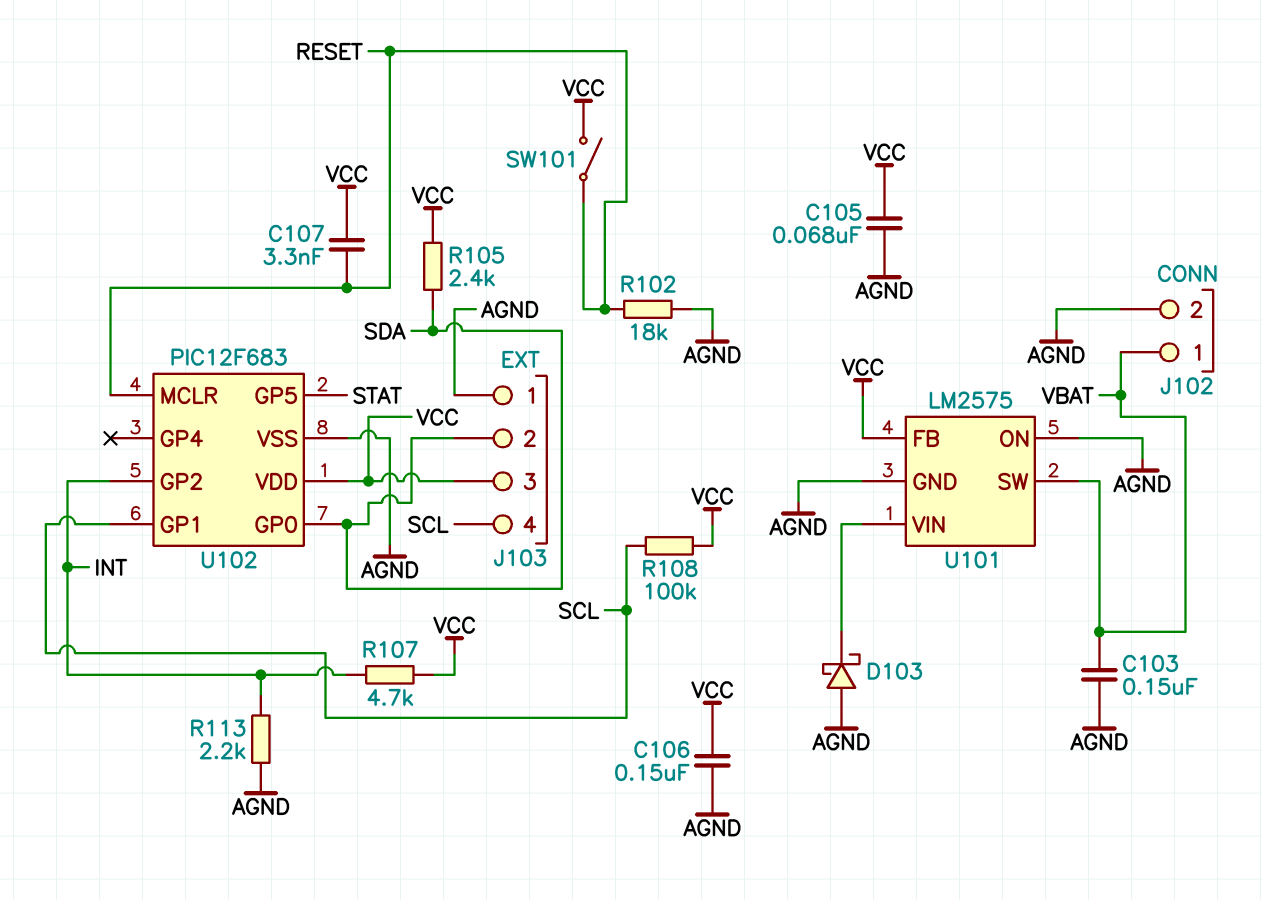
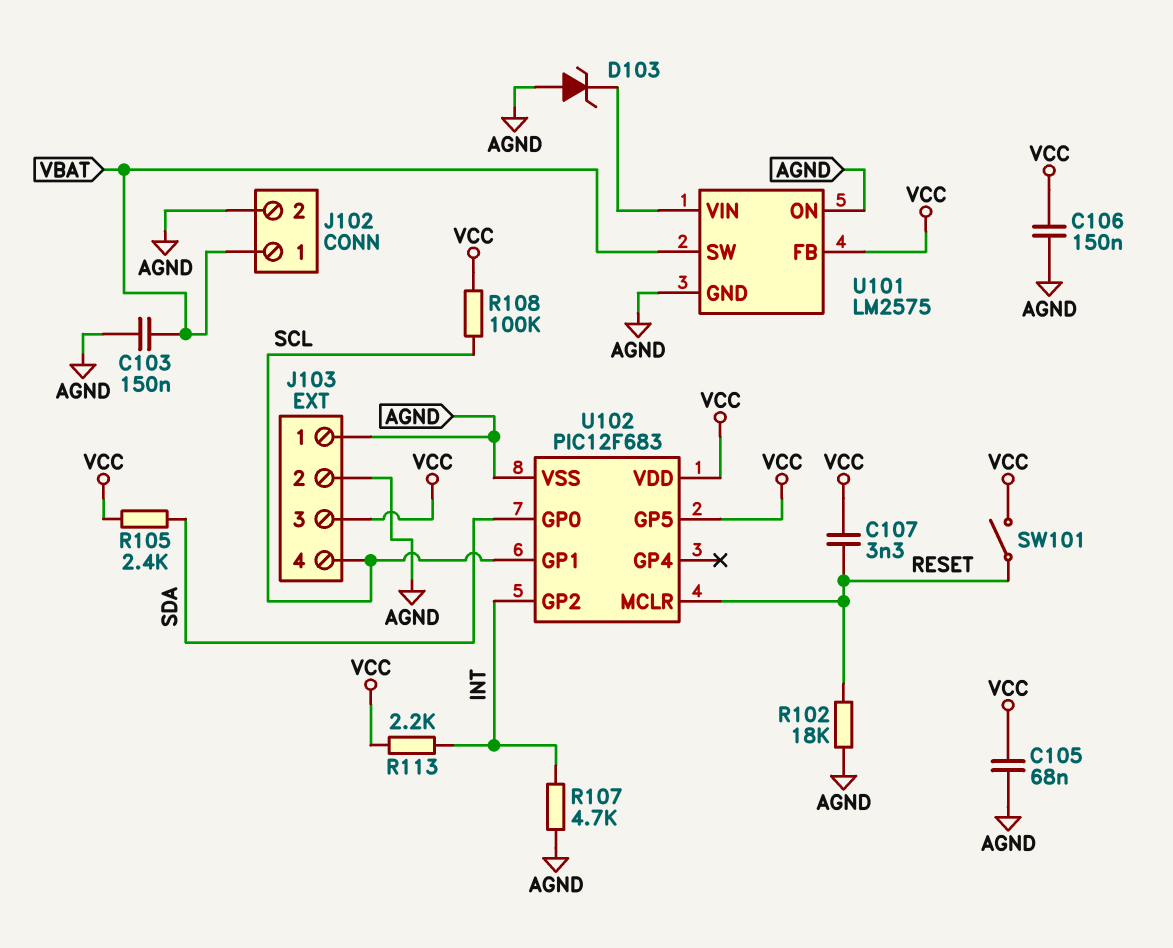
D103: schottky (A AGND, K U101/VIN) -> zener (A AGND, K U101/VIN)
J103 pin 2: SDA -> AGND
R107: 4.7k (INT, VCC) -> 4.7k (AGND, INT)
R113: 2.2k (AGND, INT) -> 2.2k (INT, VCC)
U102 pin GP5: STAT -> VCC

